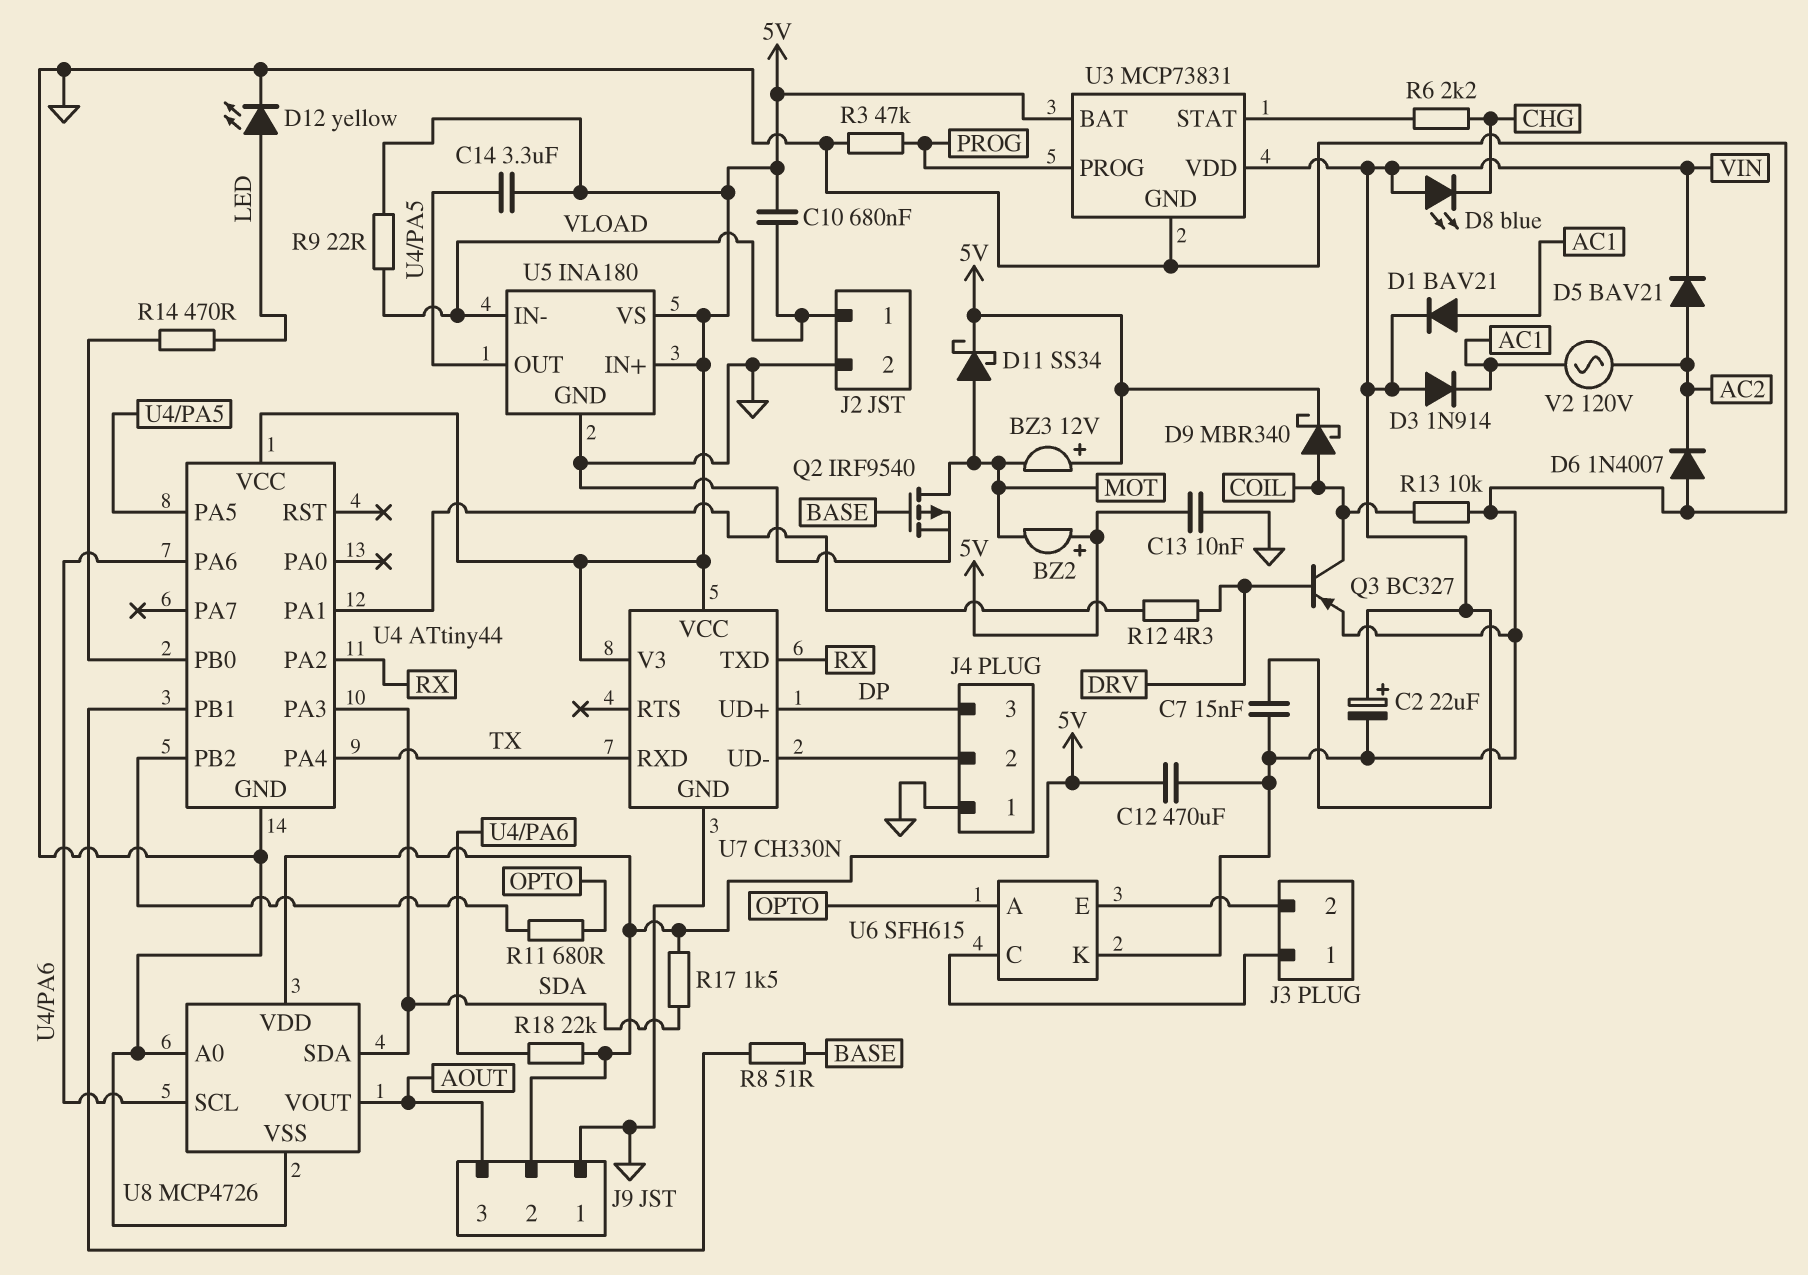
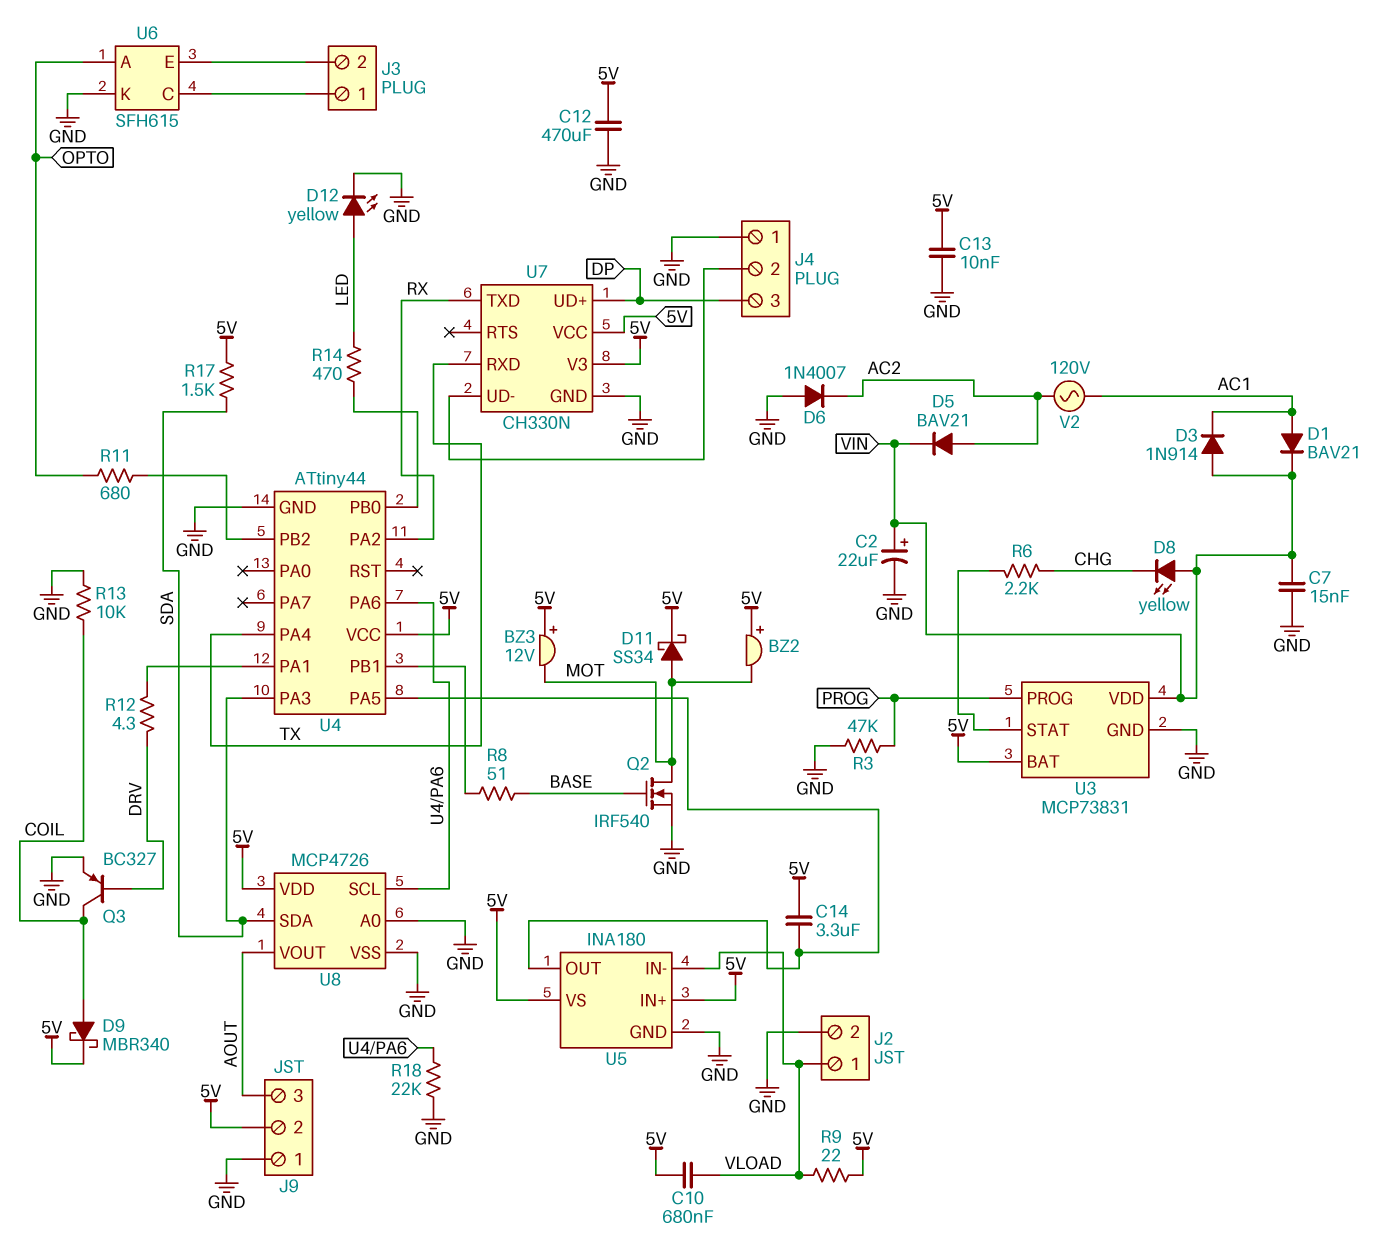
D8: LED blue (A VIN, K CHG) -> LED yellow (A VIN, K CHG)
Q2: PMOS IRF9540 (G BASE, D MOT, S GND) -> NMOS IRF540 (G BASE, D MOT, S GND)
R18: 22k (5V, U4/PA6) -> 22k (GND, U4/PA6)

